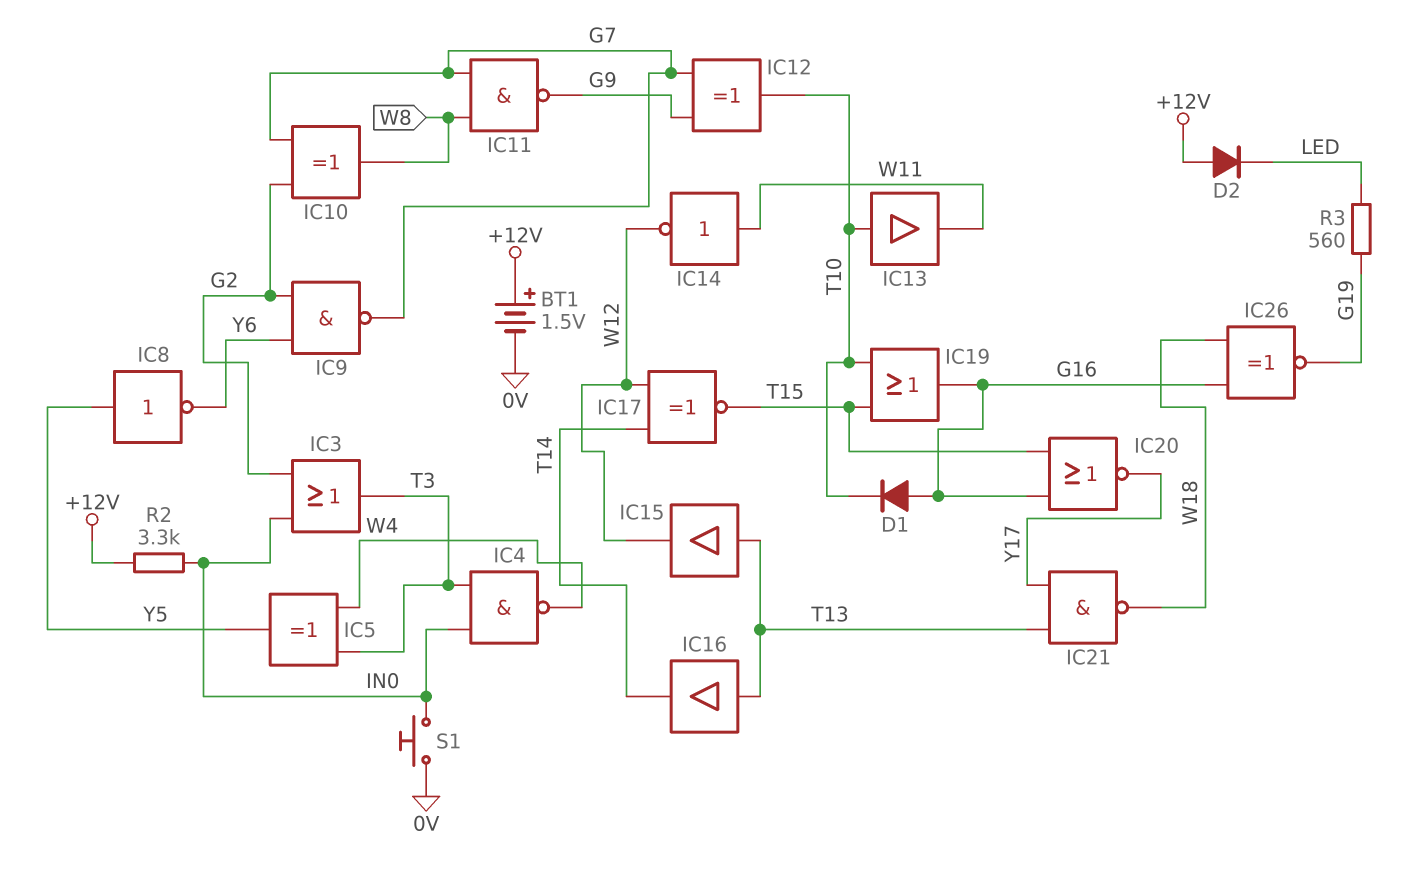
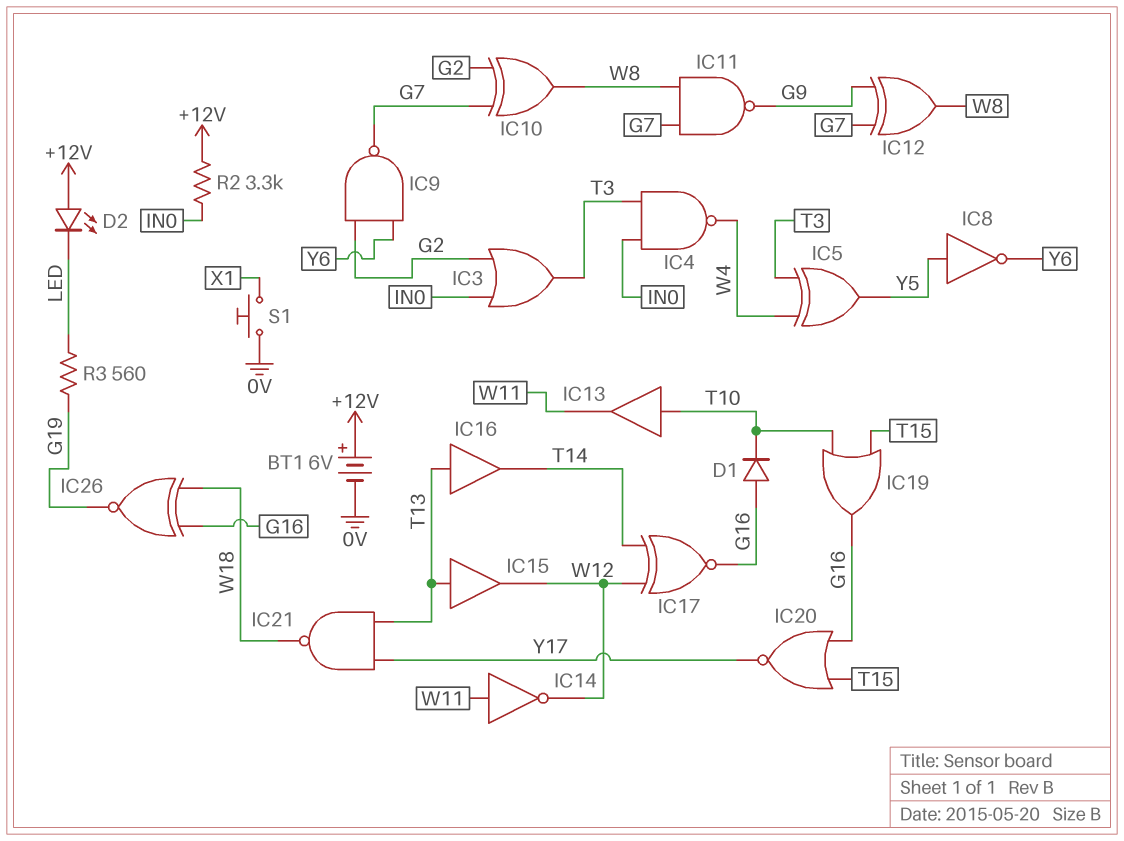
BT1: 1.5V (plus +12V, minus 0V) -> 6V (plus +12V, minus 0V)
D2: diode (A +12V, K LED) -> LED (A +12V, K LED)
IC12: XOR (in G7, in G9, out T10) -> XOR (in G7, in G9, out W8)
IC17: XNOR (in T14, in W12, out T15) -> XNOR (in T14, in W12, out G16)
S1: button (0V, IN0) -> button (0V, X1)

